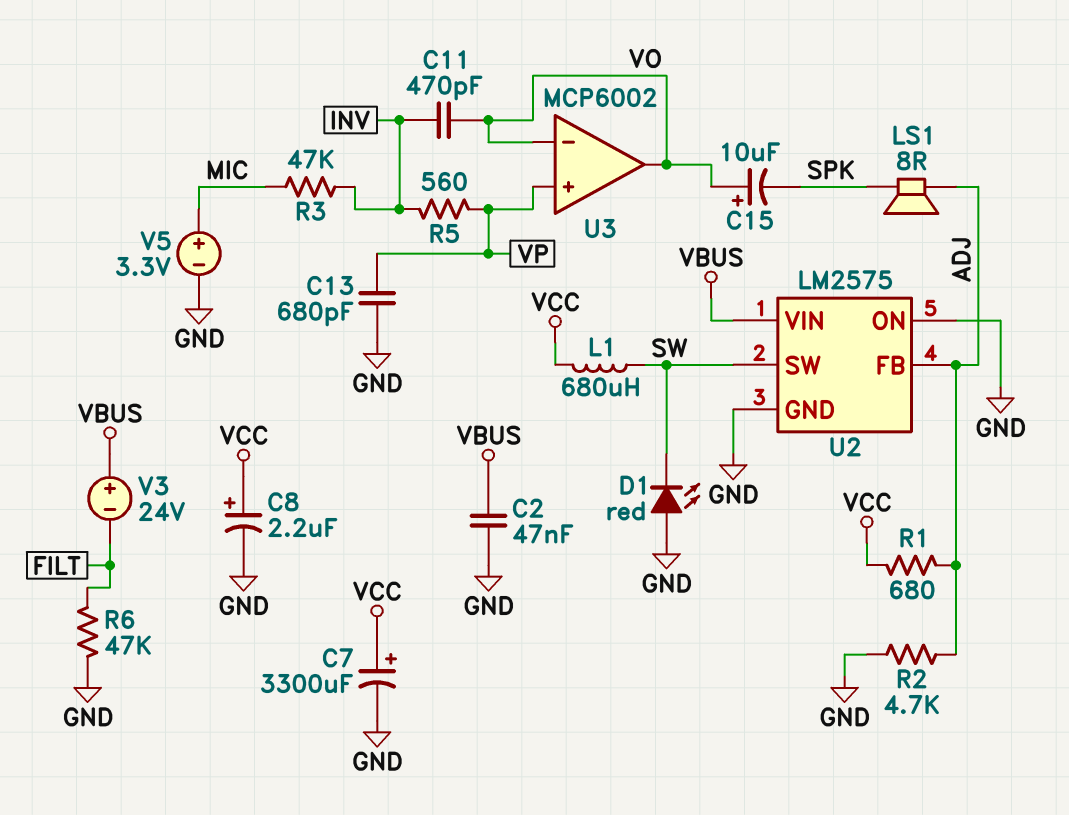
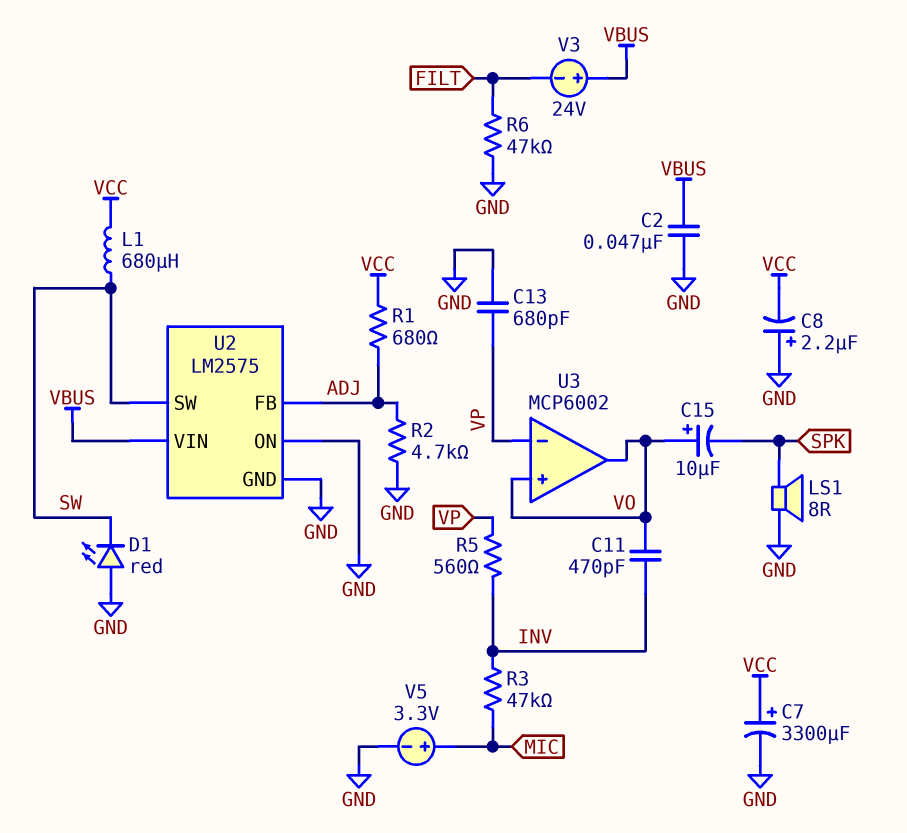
C8: 2.2uF (plus VCC, minus GND) -> 2.2uF (plus GND, minus VCC)
LS1: speaker 8R (ADJ, SPK) -> speaker 8R (GND, SPK)
U3 pin in+: VP -> VO
U3 pin in-: VO -> VP

